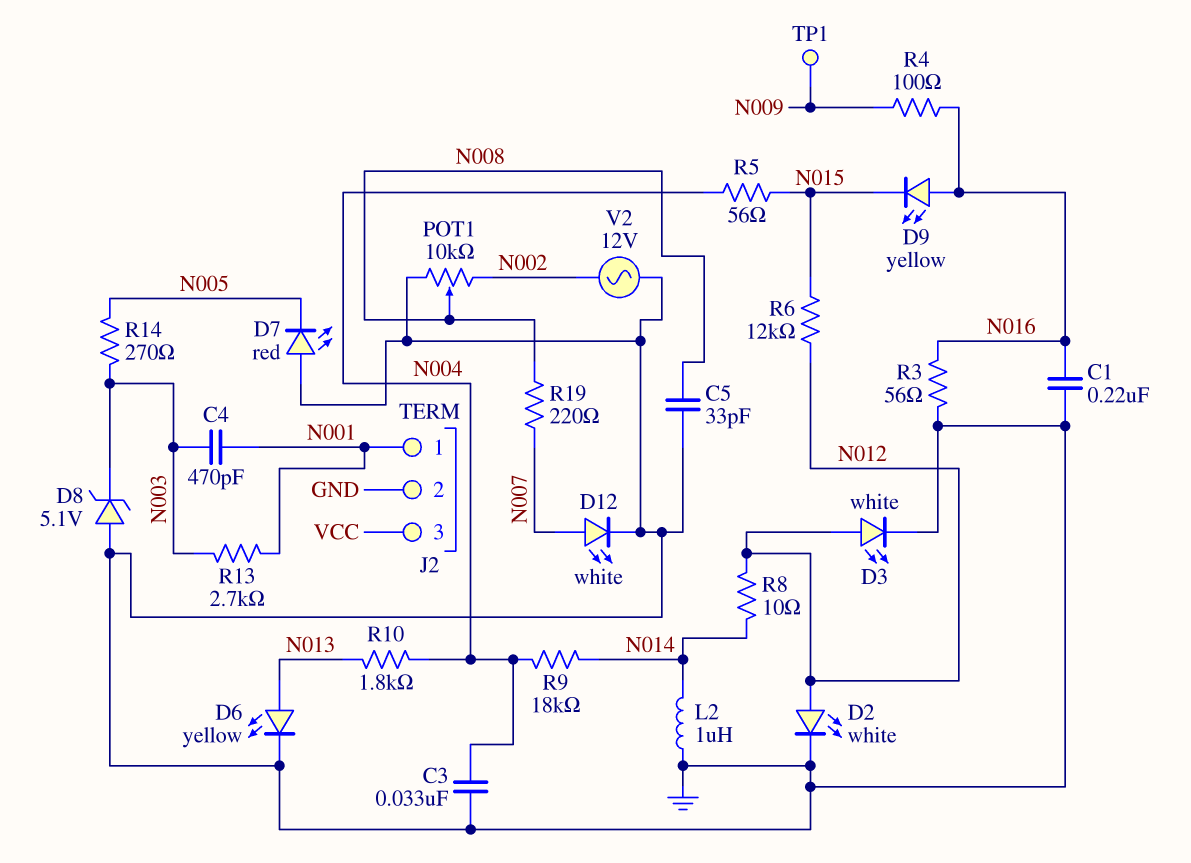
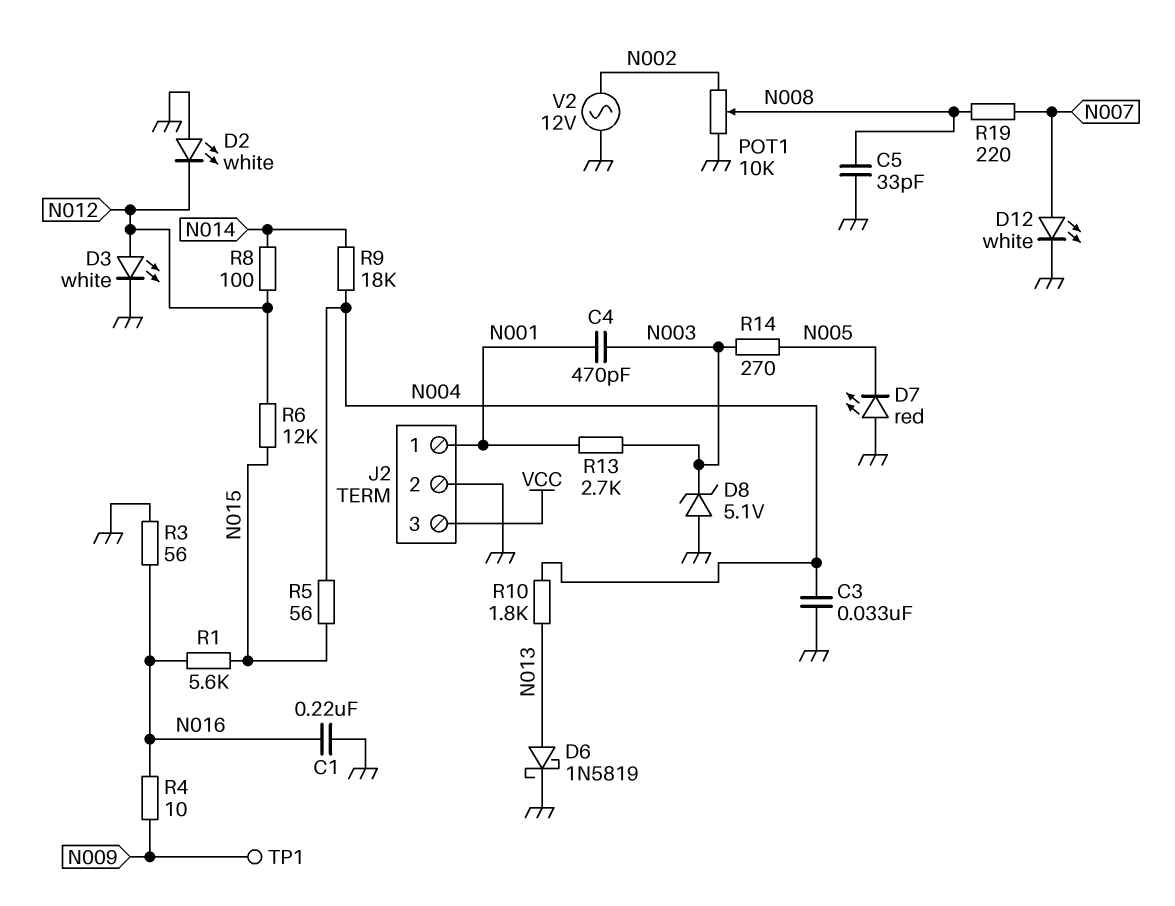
D2: LED white (A N012, K GND) -> LED white (A GND, K N012)
D6: LED yellow (A N013, K GND) -> schottky 1N5819 (A N013, K GND)
D9: LED yellow (A N016, K N015) -> none
L2: 1uH (GND, N014) -> none
R1: none -> 5.6k (N015, N016)
R4: 100 (N009, N016) -> 10 (N009, N016)
R8: 10 (N012, N014) -> 100 (N012, N014)

